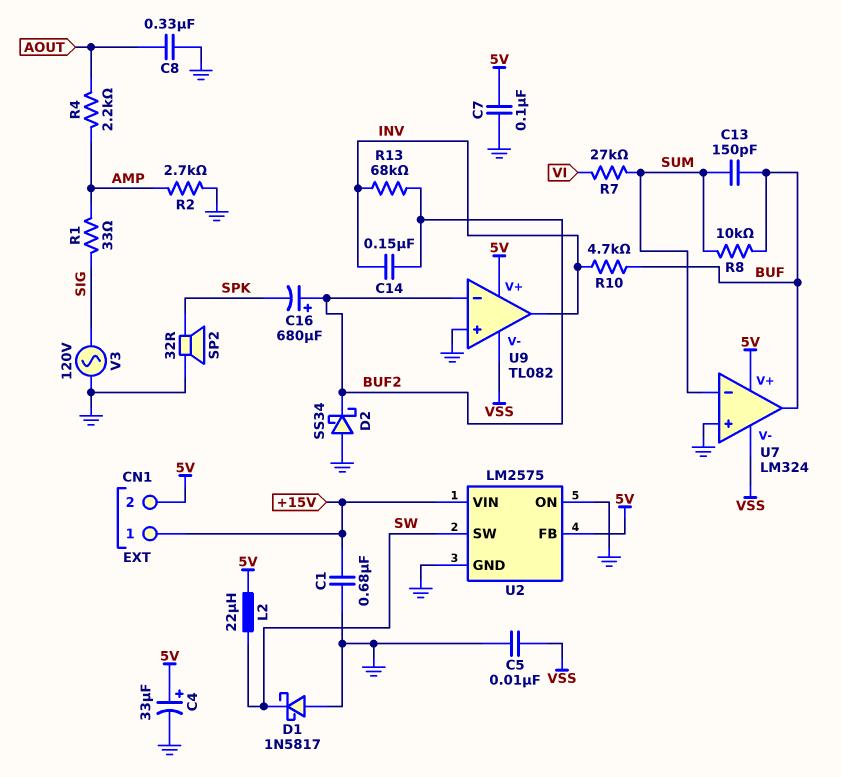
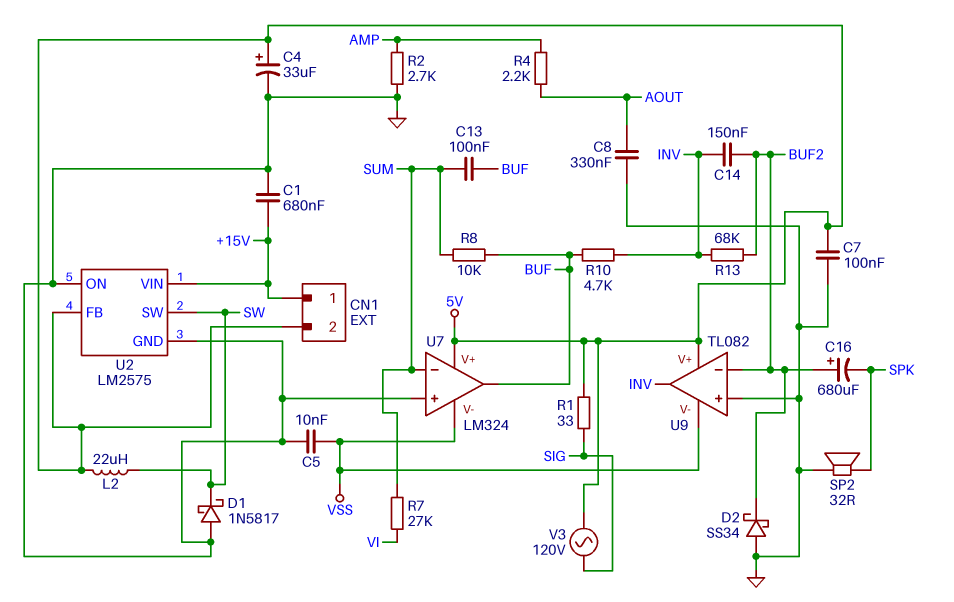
C13: 150pF (BUF, SUM) -> 100nF (BUF, SUM)
R1: 33 (AMP, SIG) -> 33 (5V, SIG)
V3: AC 120V (GND, SIG) -> AC 120V (5V, SIG)

